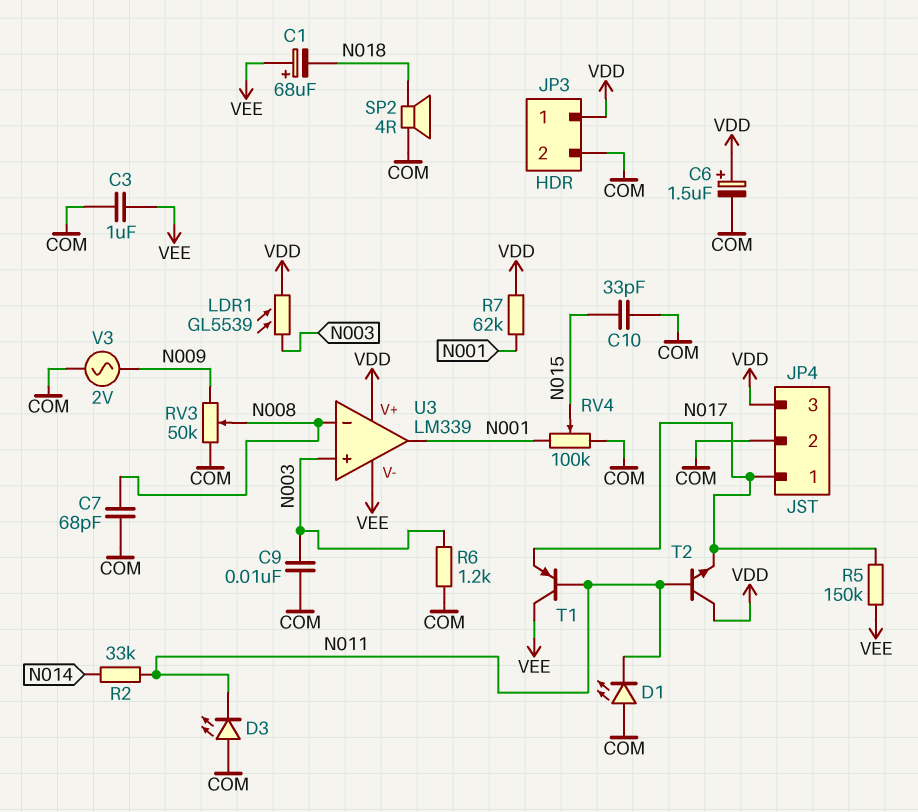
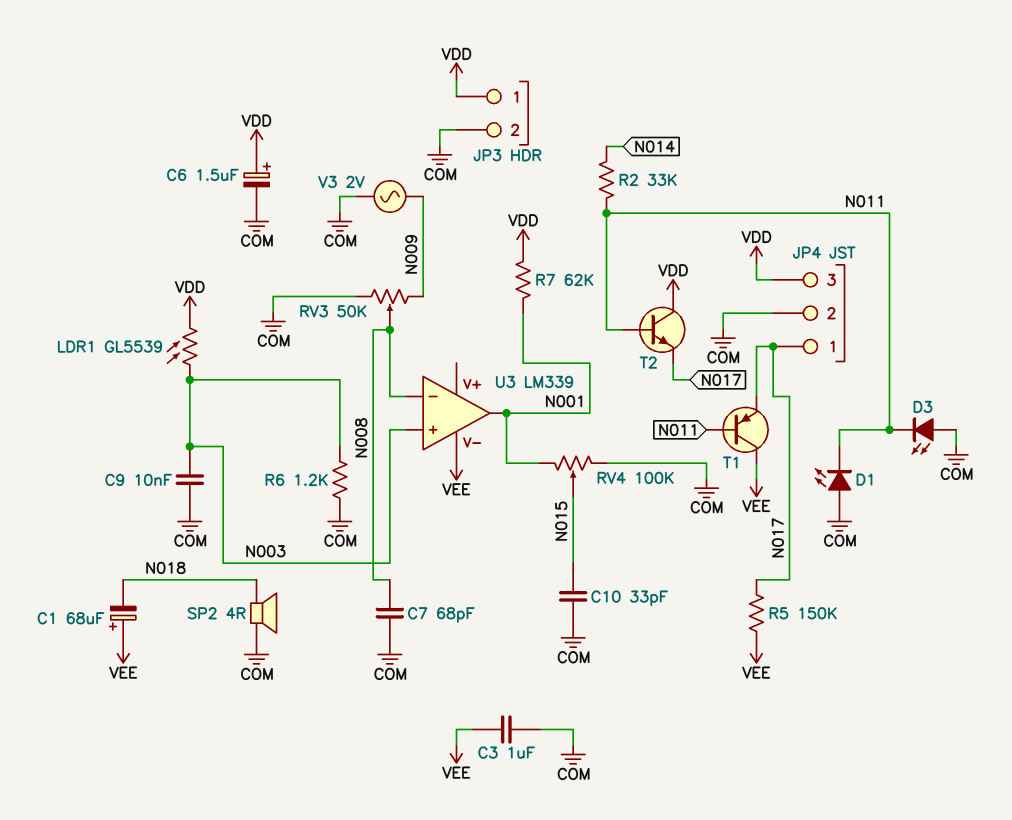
U3 pin V+: VDD -> none

